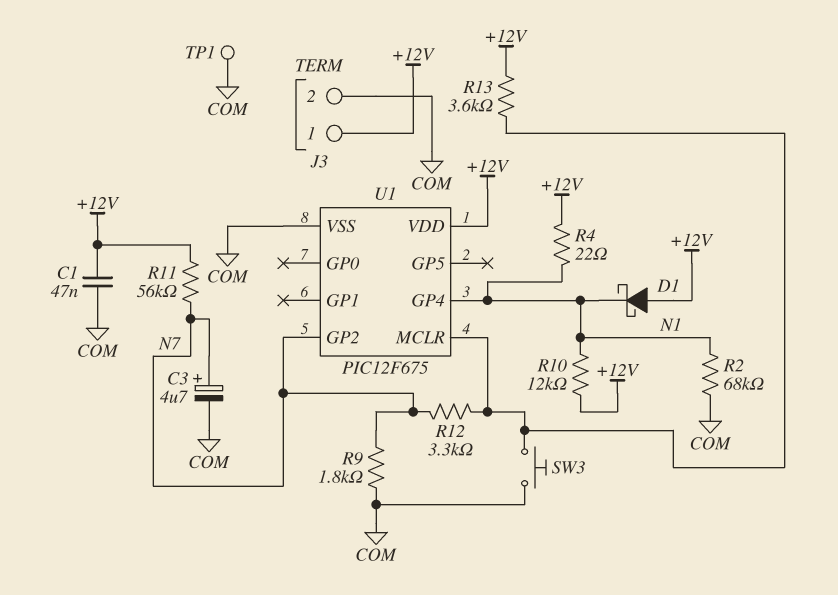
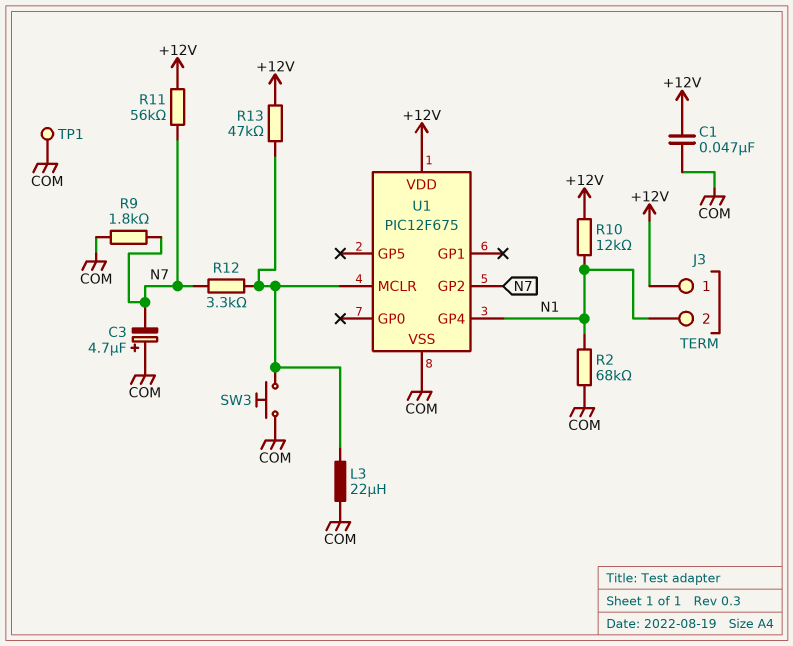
C3: 4.7uF (plus N7, minus COM) -> 4.7uF (plus COM, minus N7)
D1: schottky (A +12V, K N1) -> none
J3 pin 2: COM -> N1
L3: none -> 22uH (COM, U1/MCLR)
R4: 22 (+12V, N1) -> none
R13: 3.6k (+12V, U1/MCLR) -> 47k (+12V, U1/MCLR)

